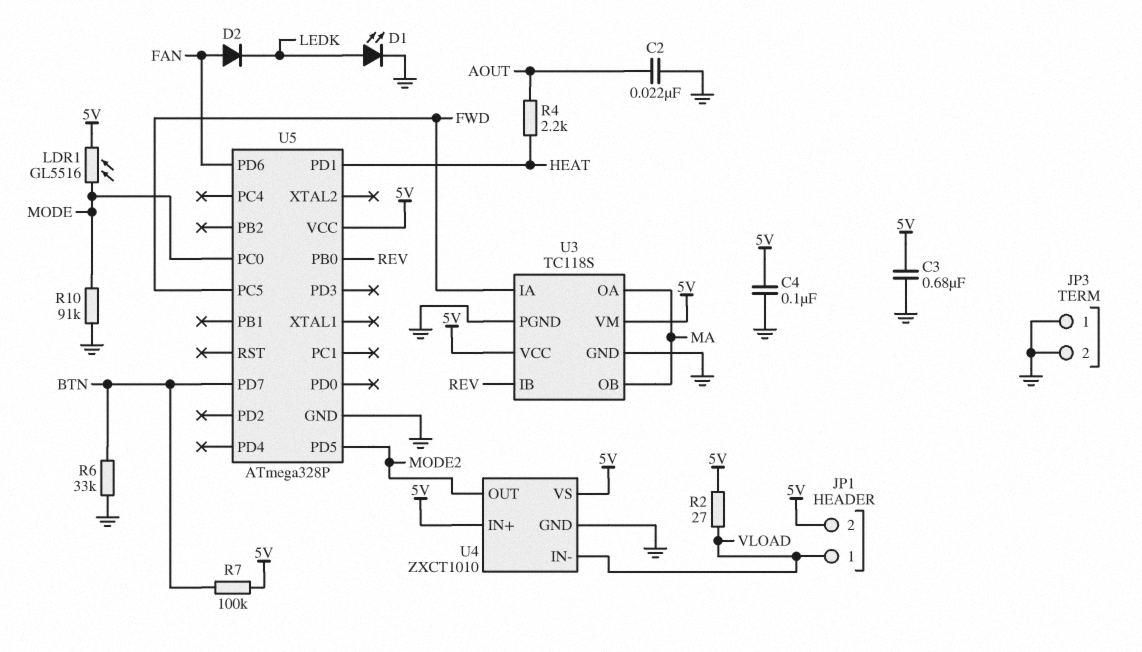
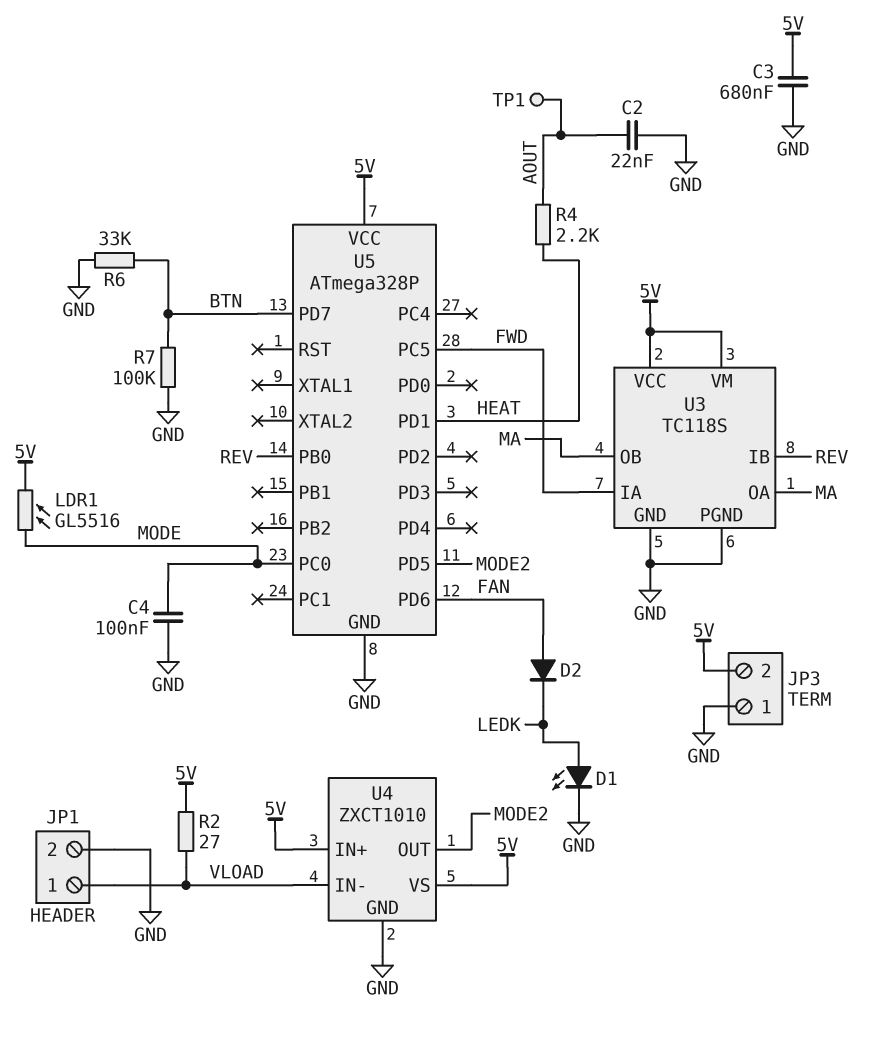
C4: 100nF (5V, GND) -> 100nF (GND, MODE)
JP1 pin 2: 5V -> GND
JP3 pin 2: GND -> 5V
R7: 100k (5V, BTN) -> 100k (BTN, GND)
R10: 91k (GND, MODE) -> none
TP1: none -> test point (AOUT)

